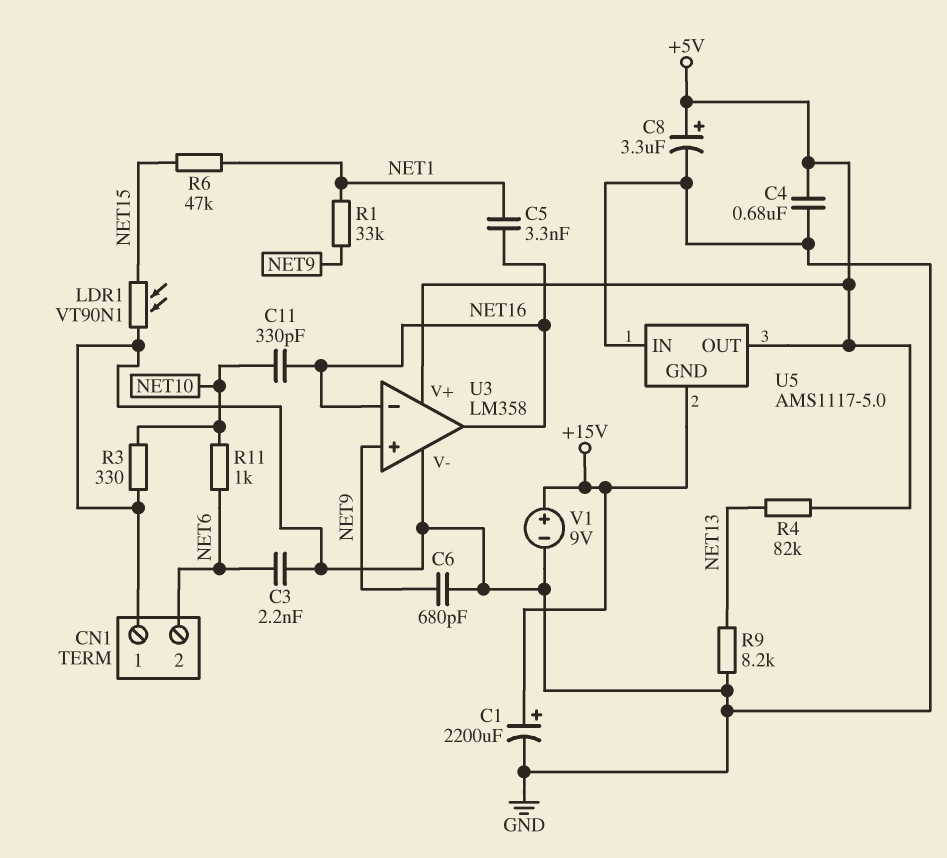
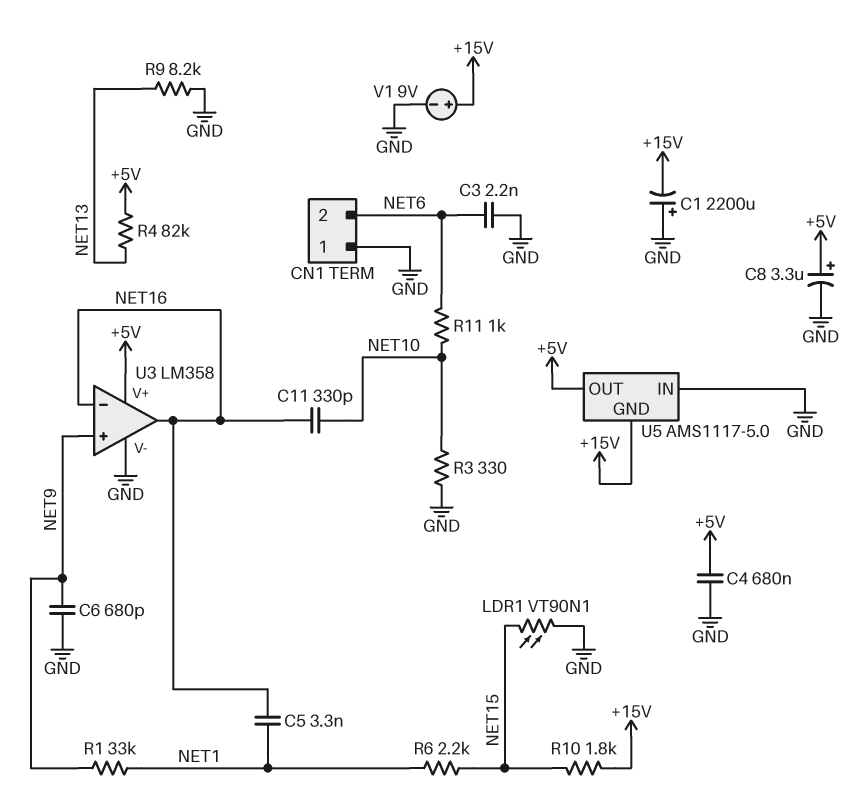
C1: 2200uF (plus +15V, minus GND) -> 2200uF (plus GND, minus +15V)
R6: 47k (NET1, NET15) -> 2.2k (NET1, NET15)
R10: none -> 1.8k (+15V, NET15)

